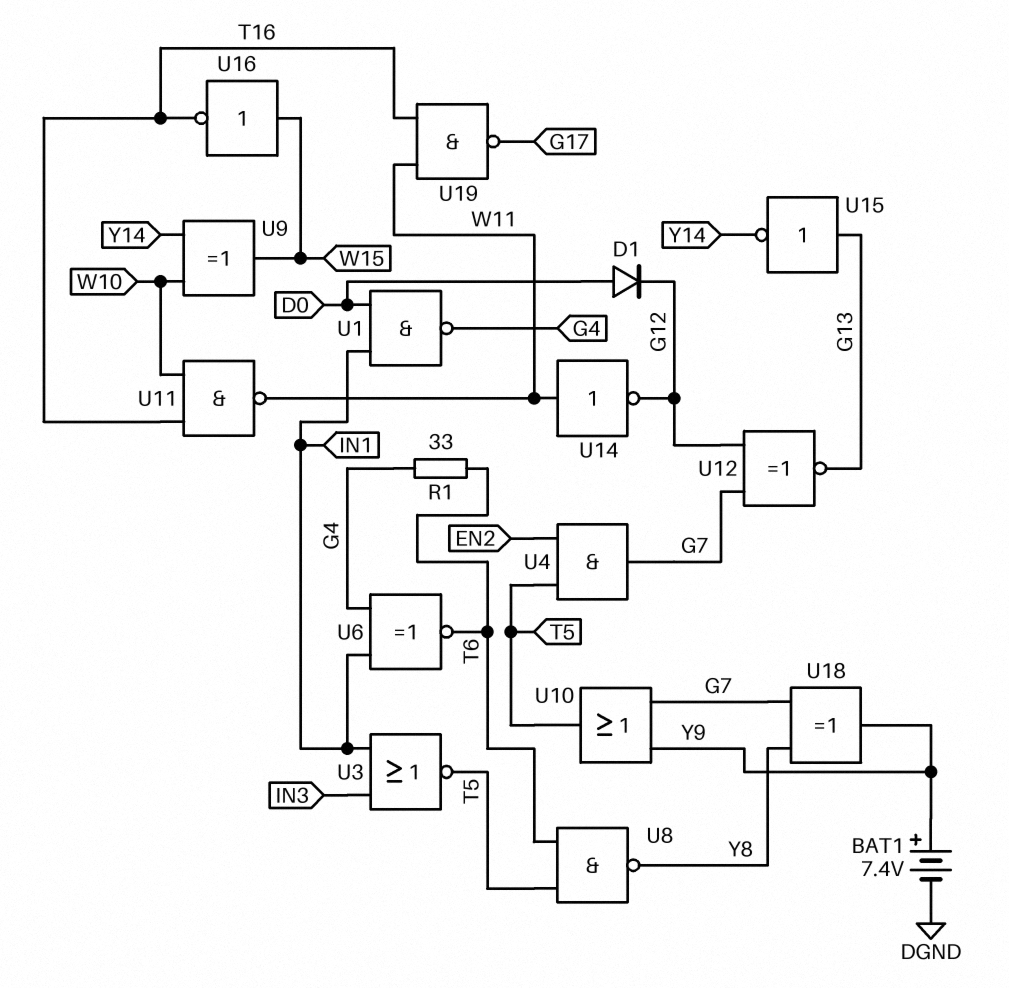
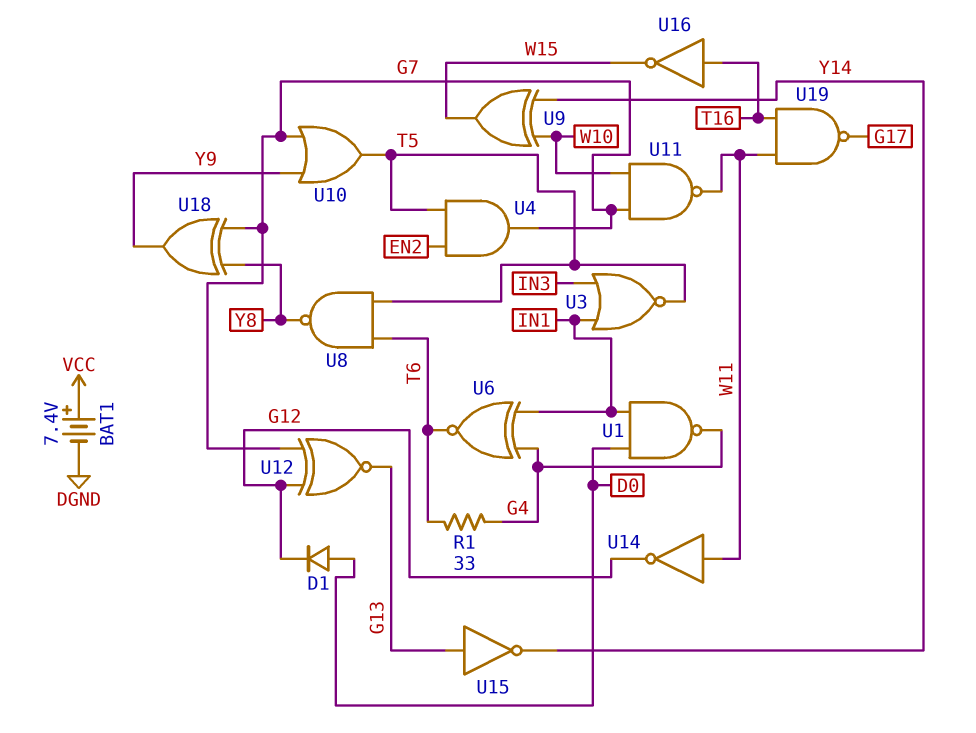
BAT1: 7.4V (plus Y9, minus DGND) -> 7.4V (plus VCC, minus DGND)
U11: NAND (in T16, in W10, out W11) -> NAND (in G7, in W10, out W11)
U16: NOT (in W15, out T16) -> NOT (in T16, out W15)

